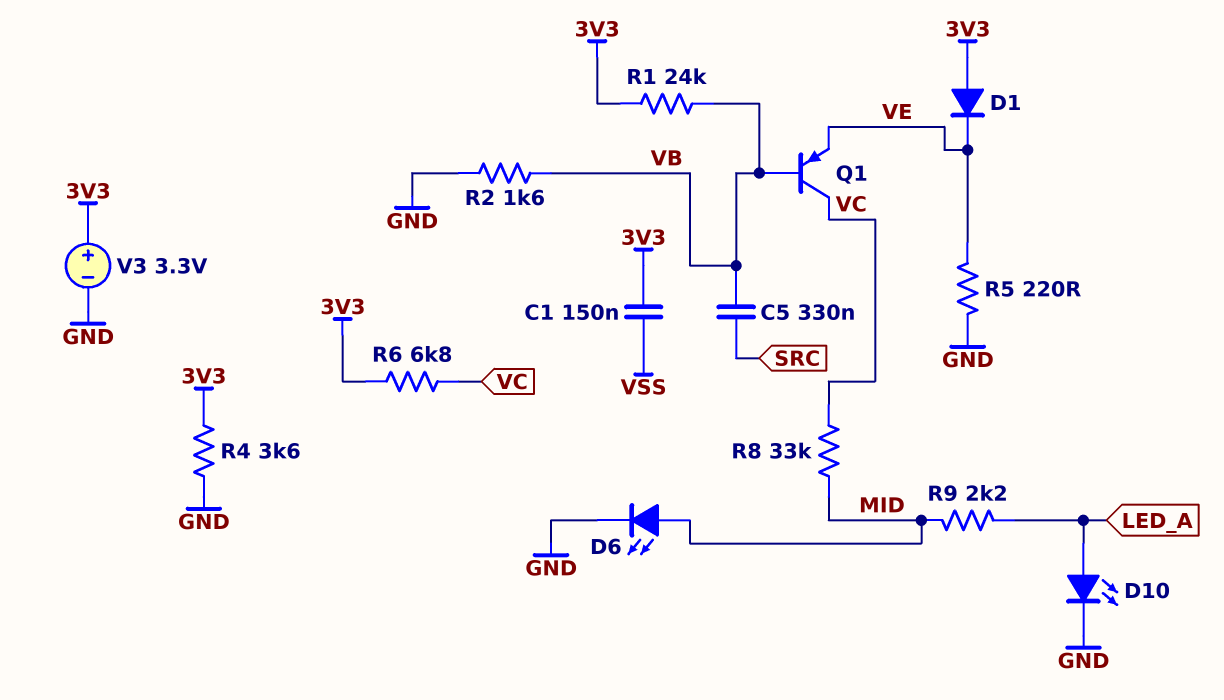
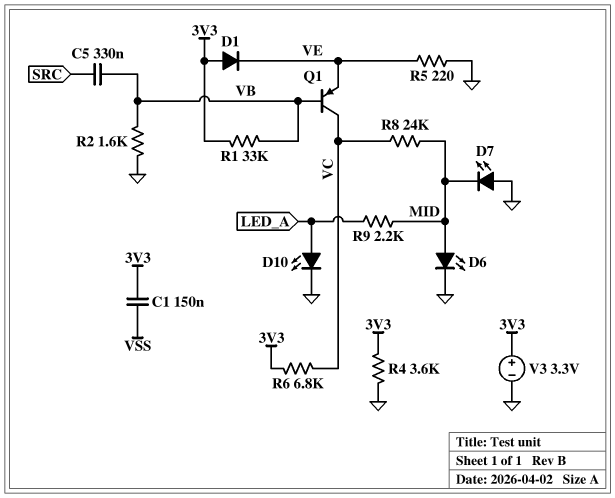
D7: none -> LED (A GND, K MID)
R1: 24k (3V3, VB) -> 33k (3V3, VB)
R8: 33k (MID, VC) -> 24k (MID, VC)

